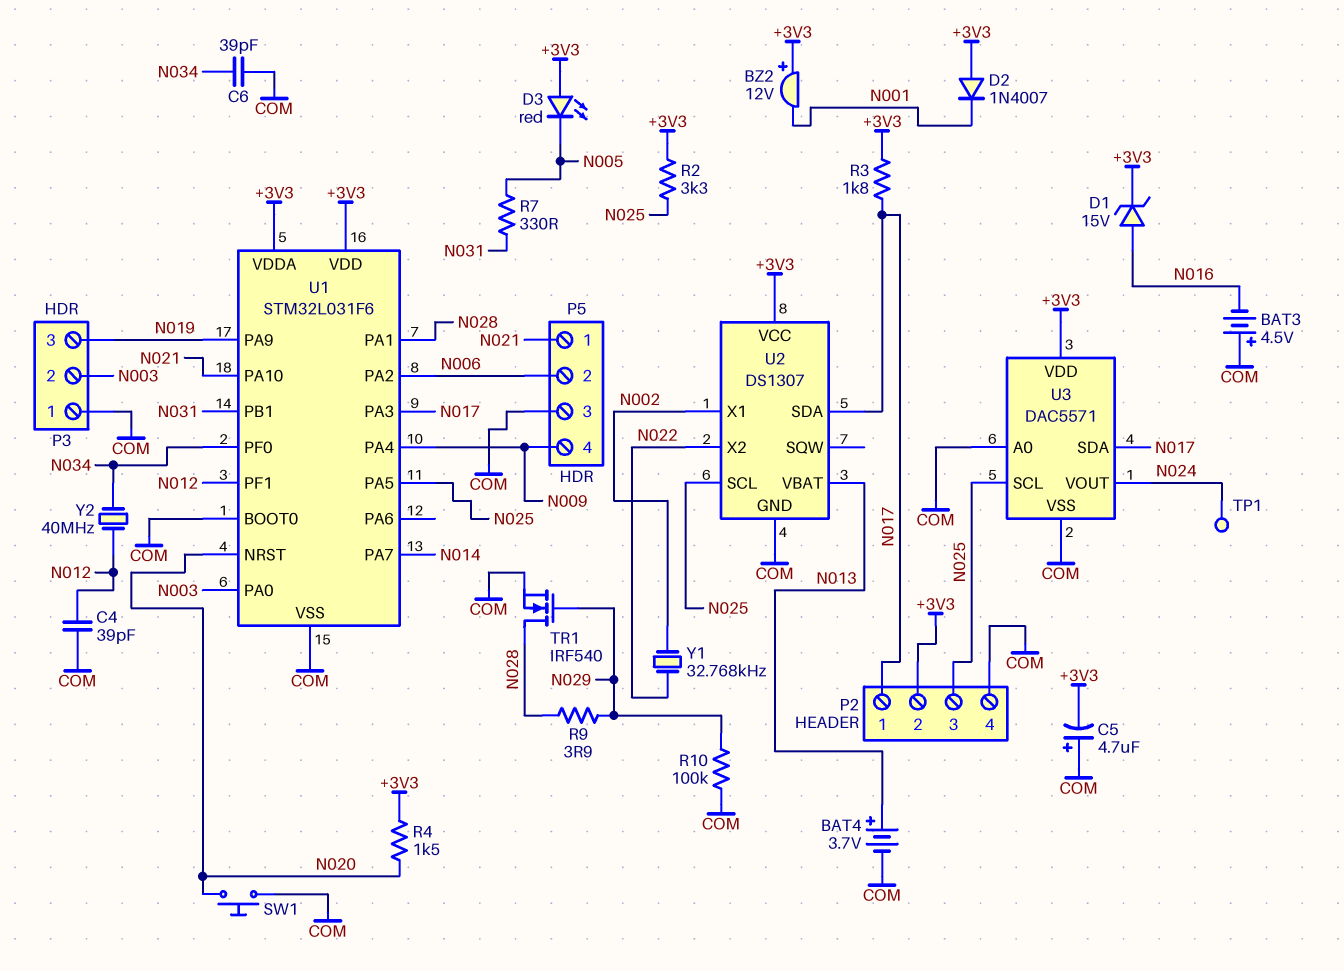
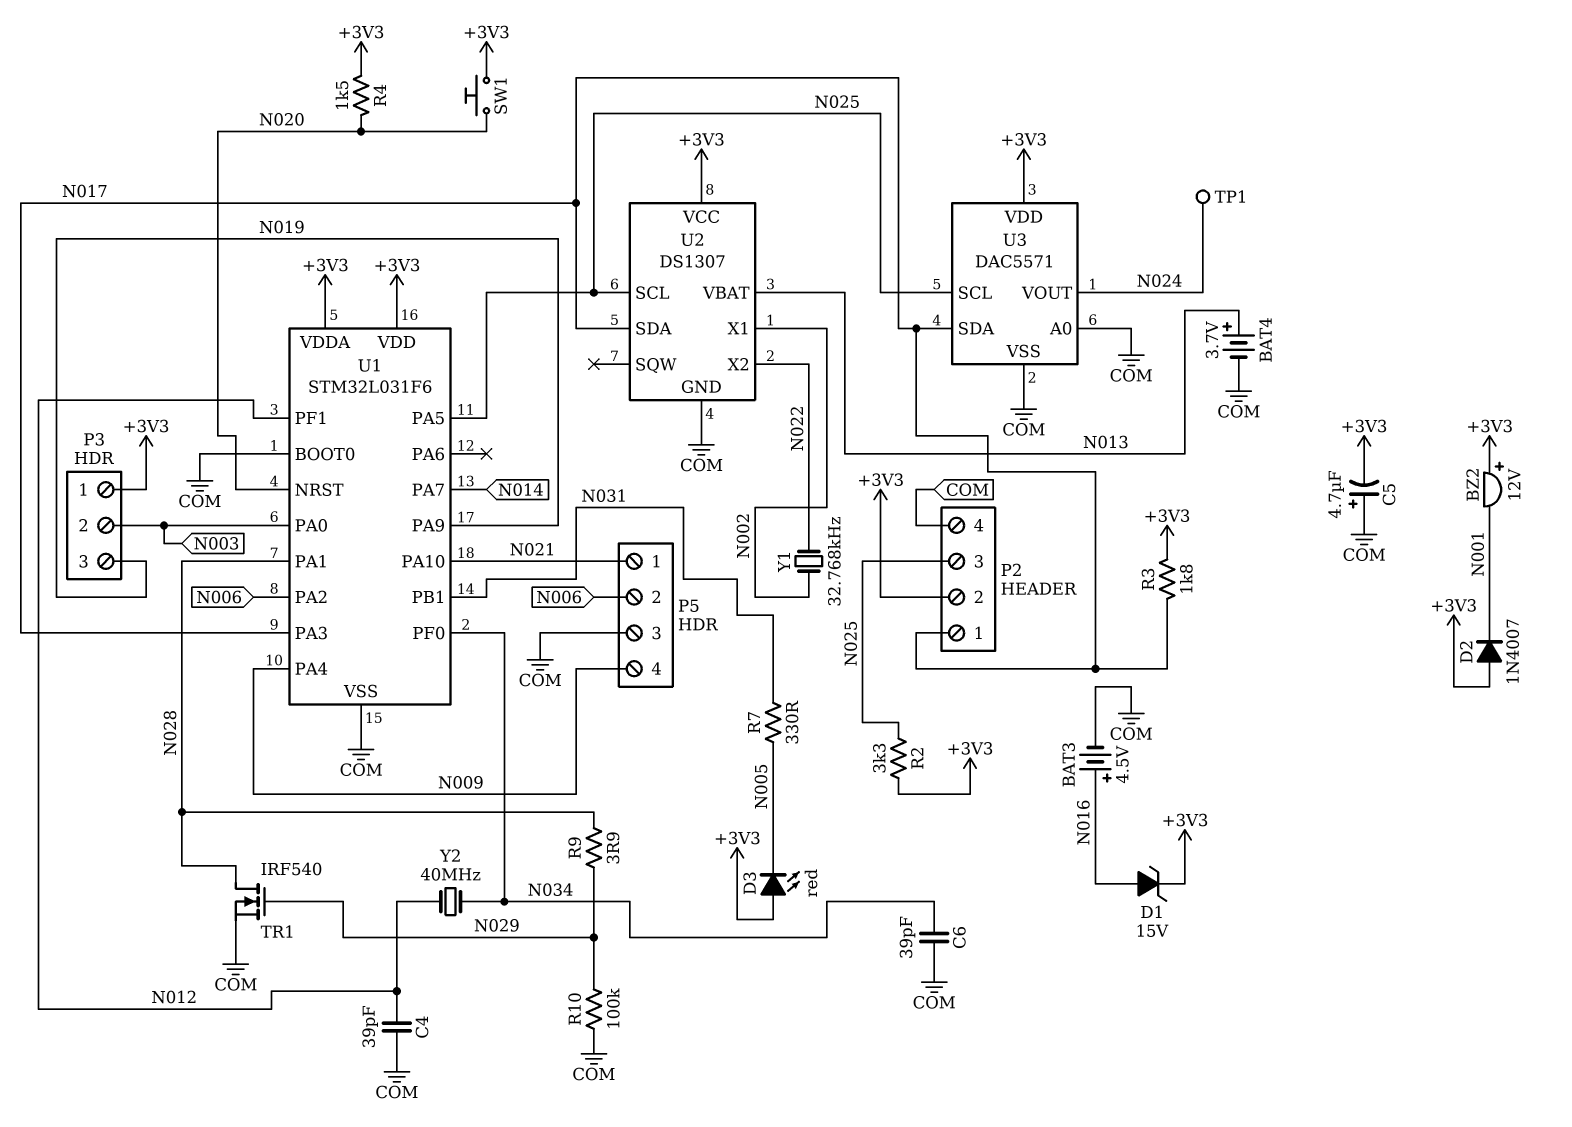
BAT3: 4.5V (plus COM, minus N016) -> 4.5V (plus N016, minus COM)
P3 pin 1: COM -> +3V3
SW1: button (COM, N020) -> button (+3V3, N020)

